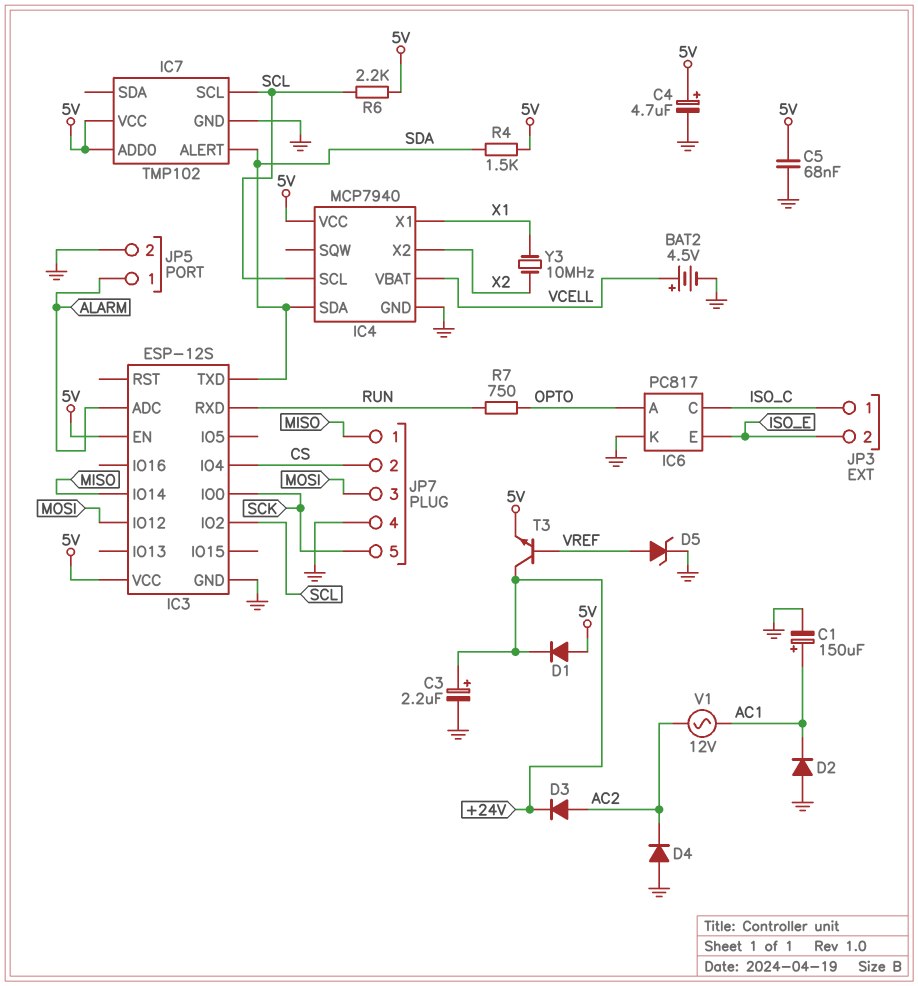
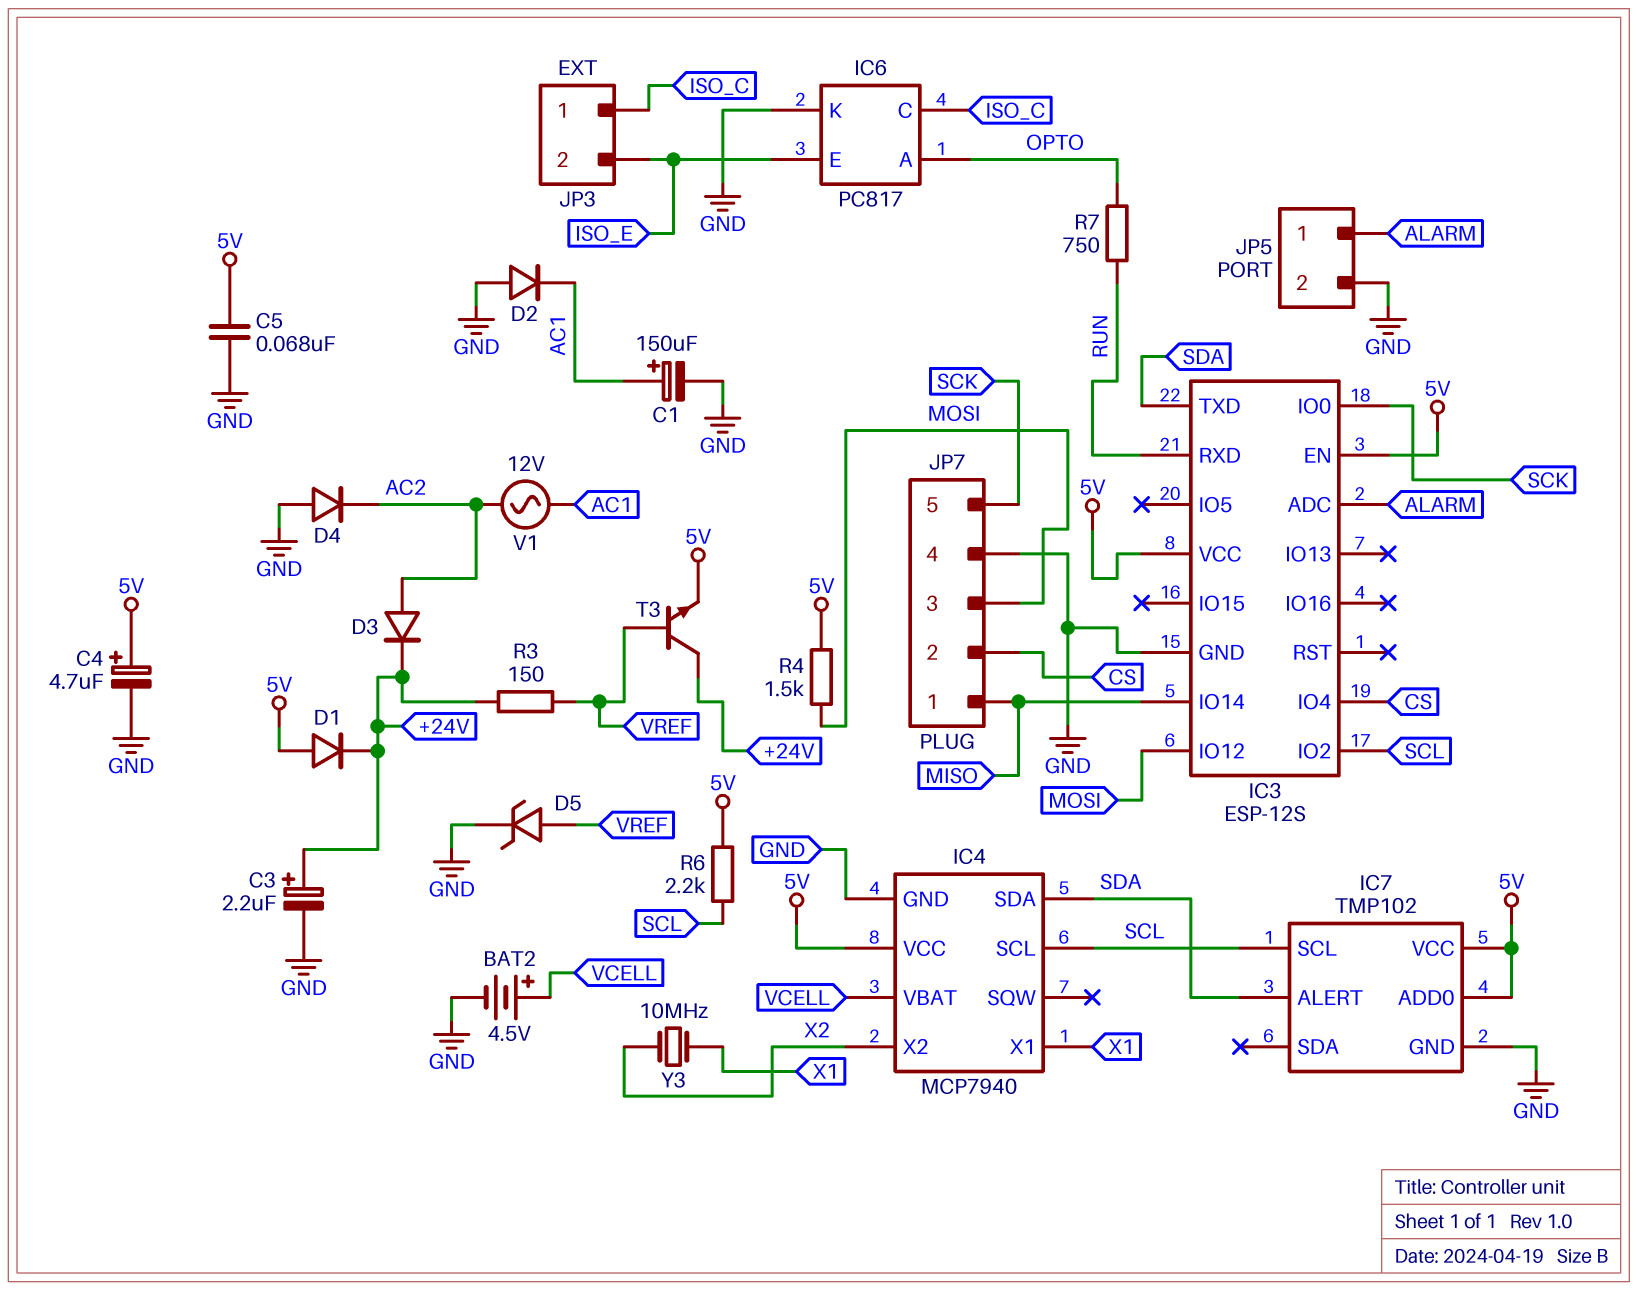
R3: none -> 150 (+24V, VREF)
R4: 1.5k (5V, SDA) -> 1.5k (5V, MOSI)

